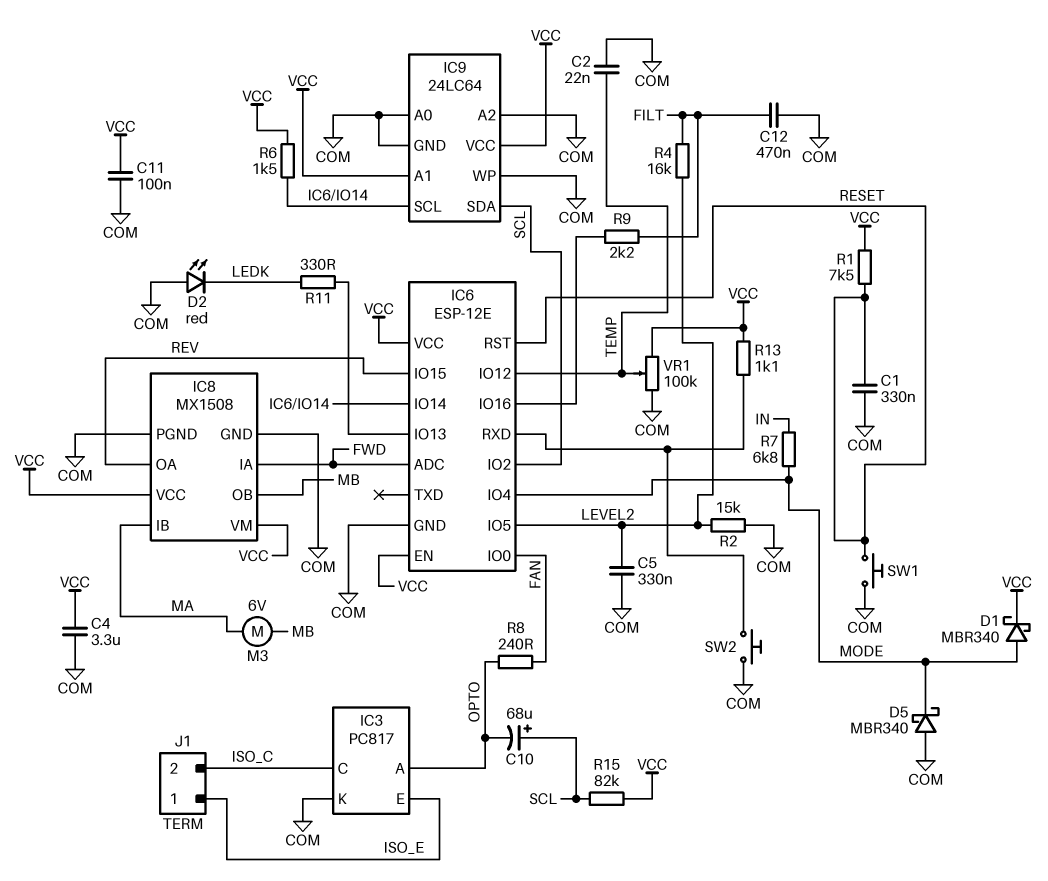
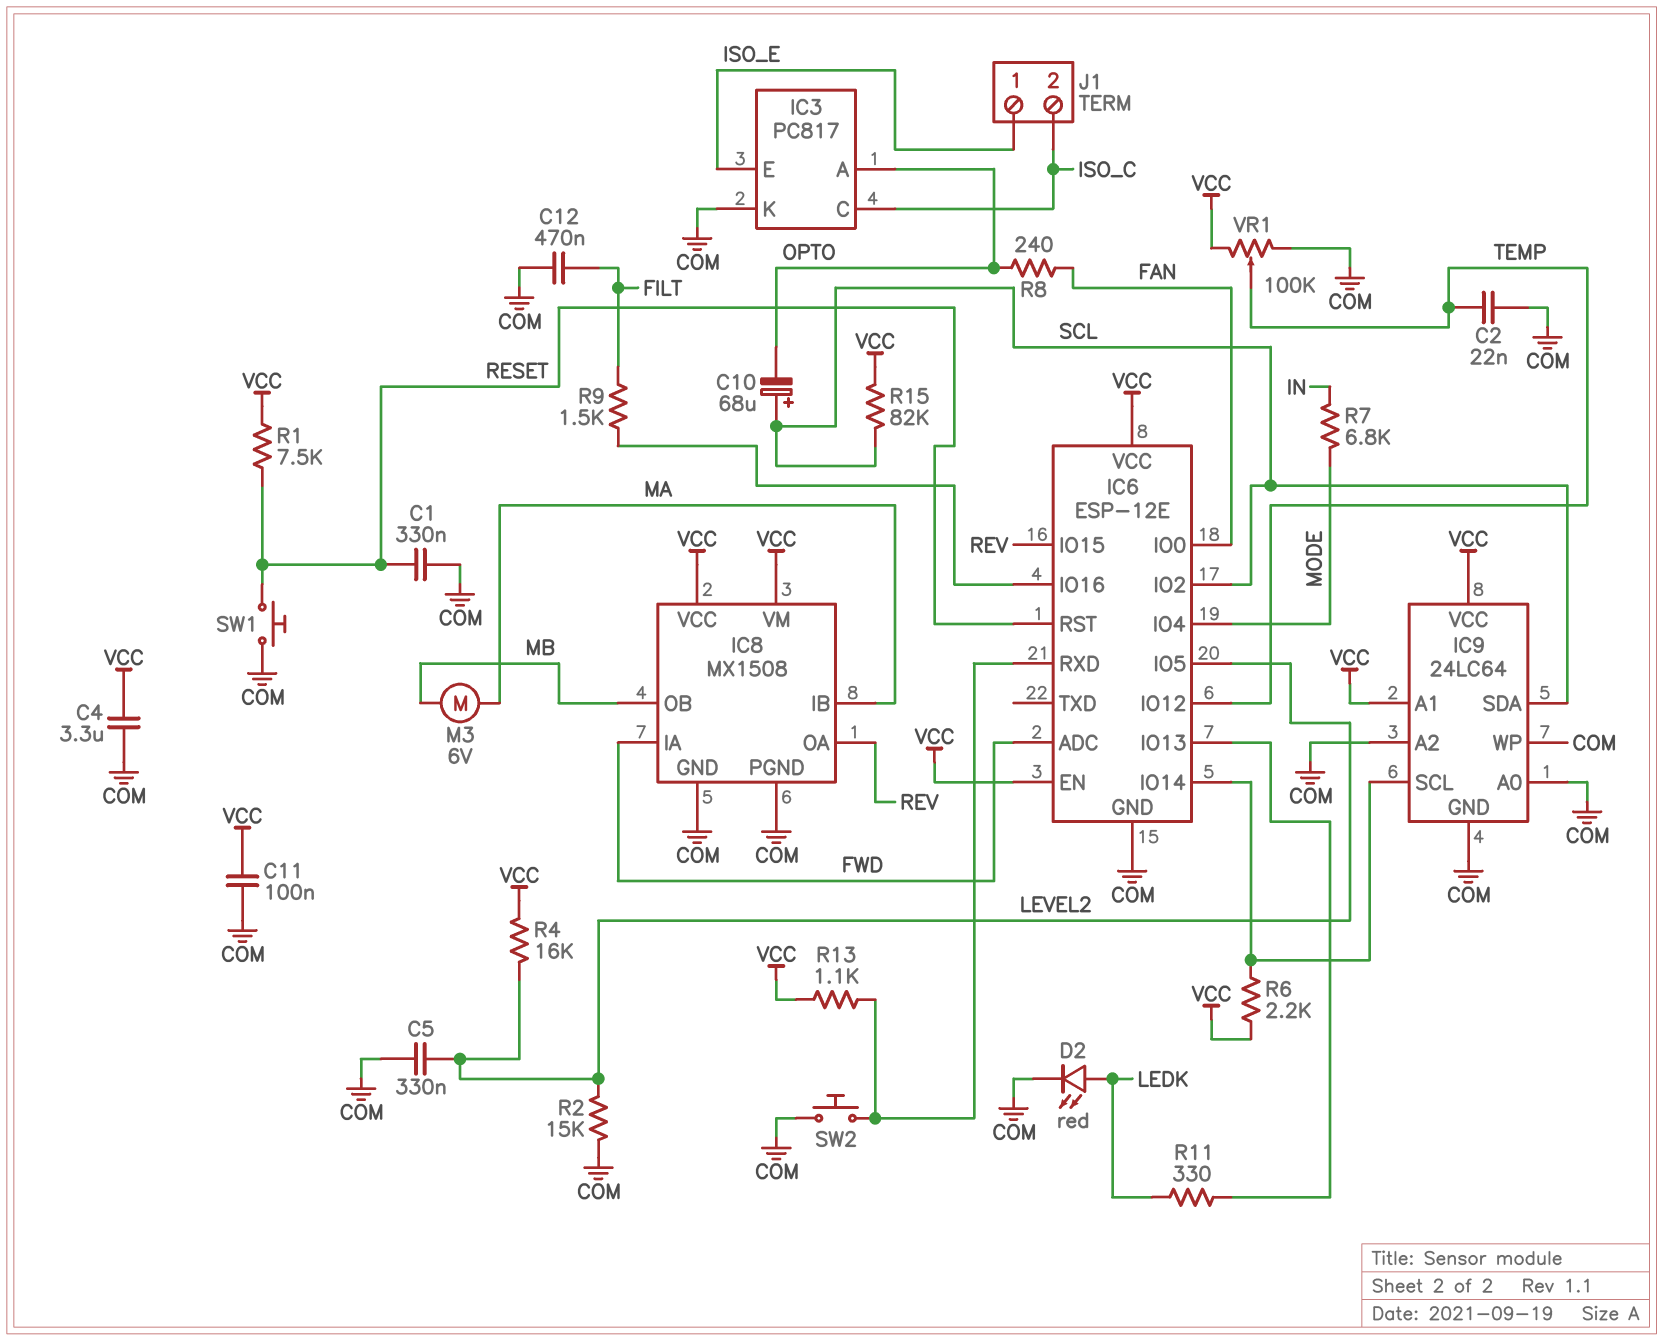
D1: schottky MBR340 (A MODE, K VCC) -> none
D2: LED red (A COM, K LEDK) -> LED red (A LEDK, K COM)
D5: schottky MBR340 (A COM, K MODE) -> none
R4: 16k (FILT, LEVEL2) -> 16k (LEVEL2, VCC)
R6: 1.5k (IC6/IO14, VCC) -> 2.2k (IC6/IO14, VCC)
R9: 2.2k (FILT, IC6/IO16) -> 1.5k (FILT, IC6/IO16)

